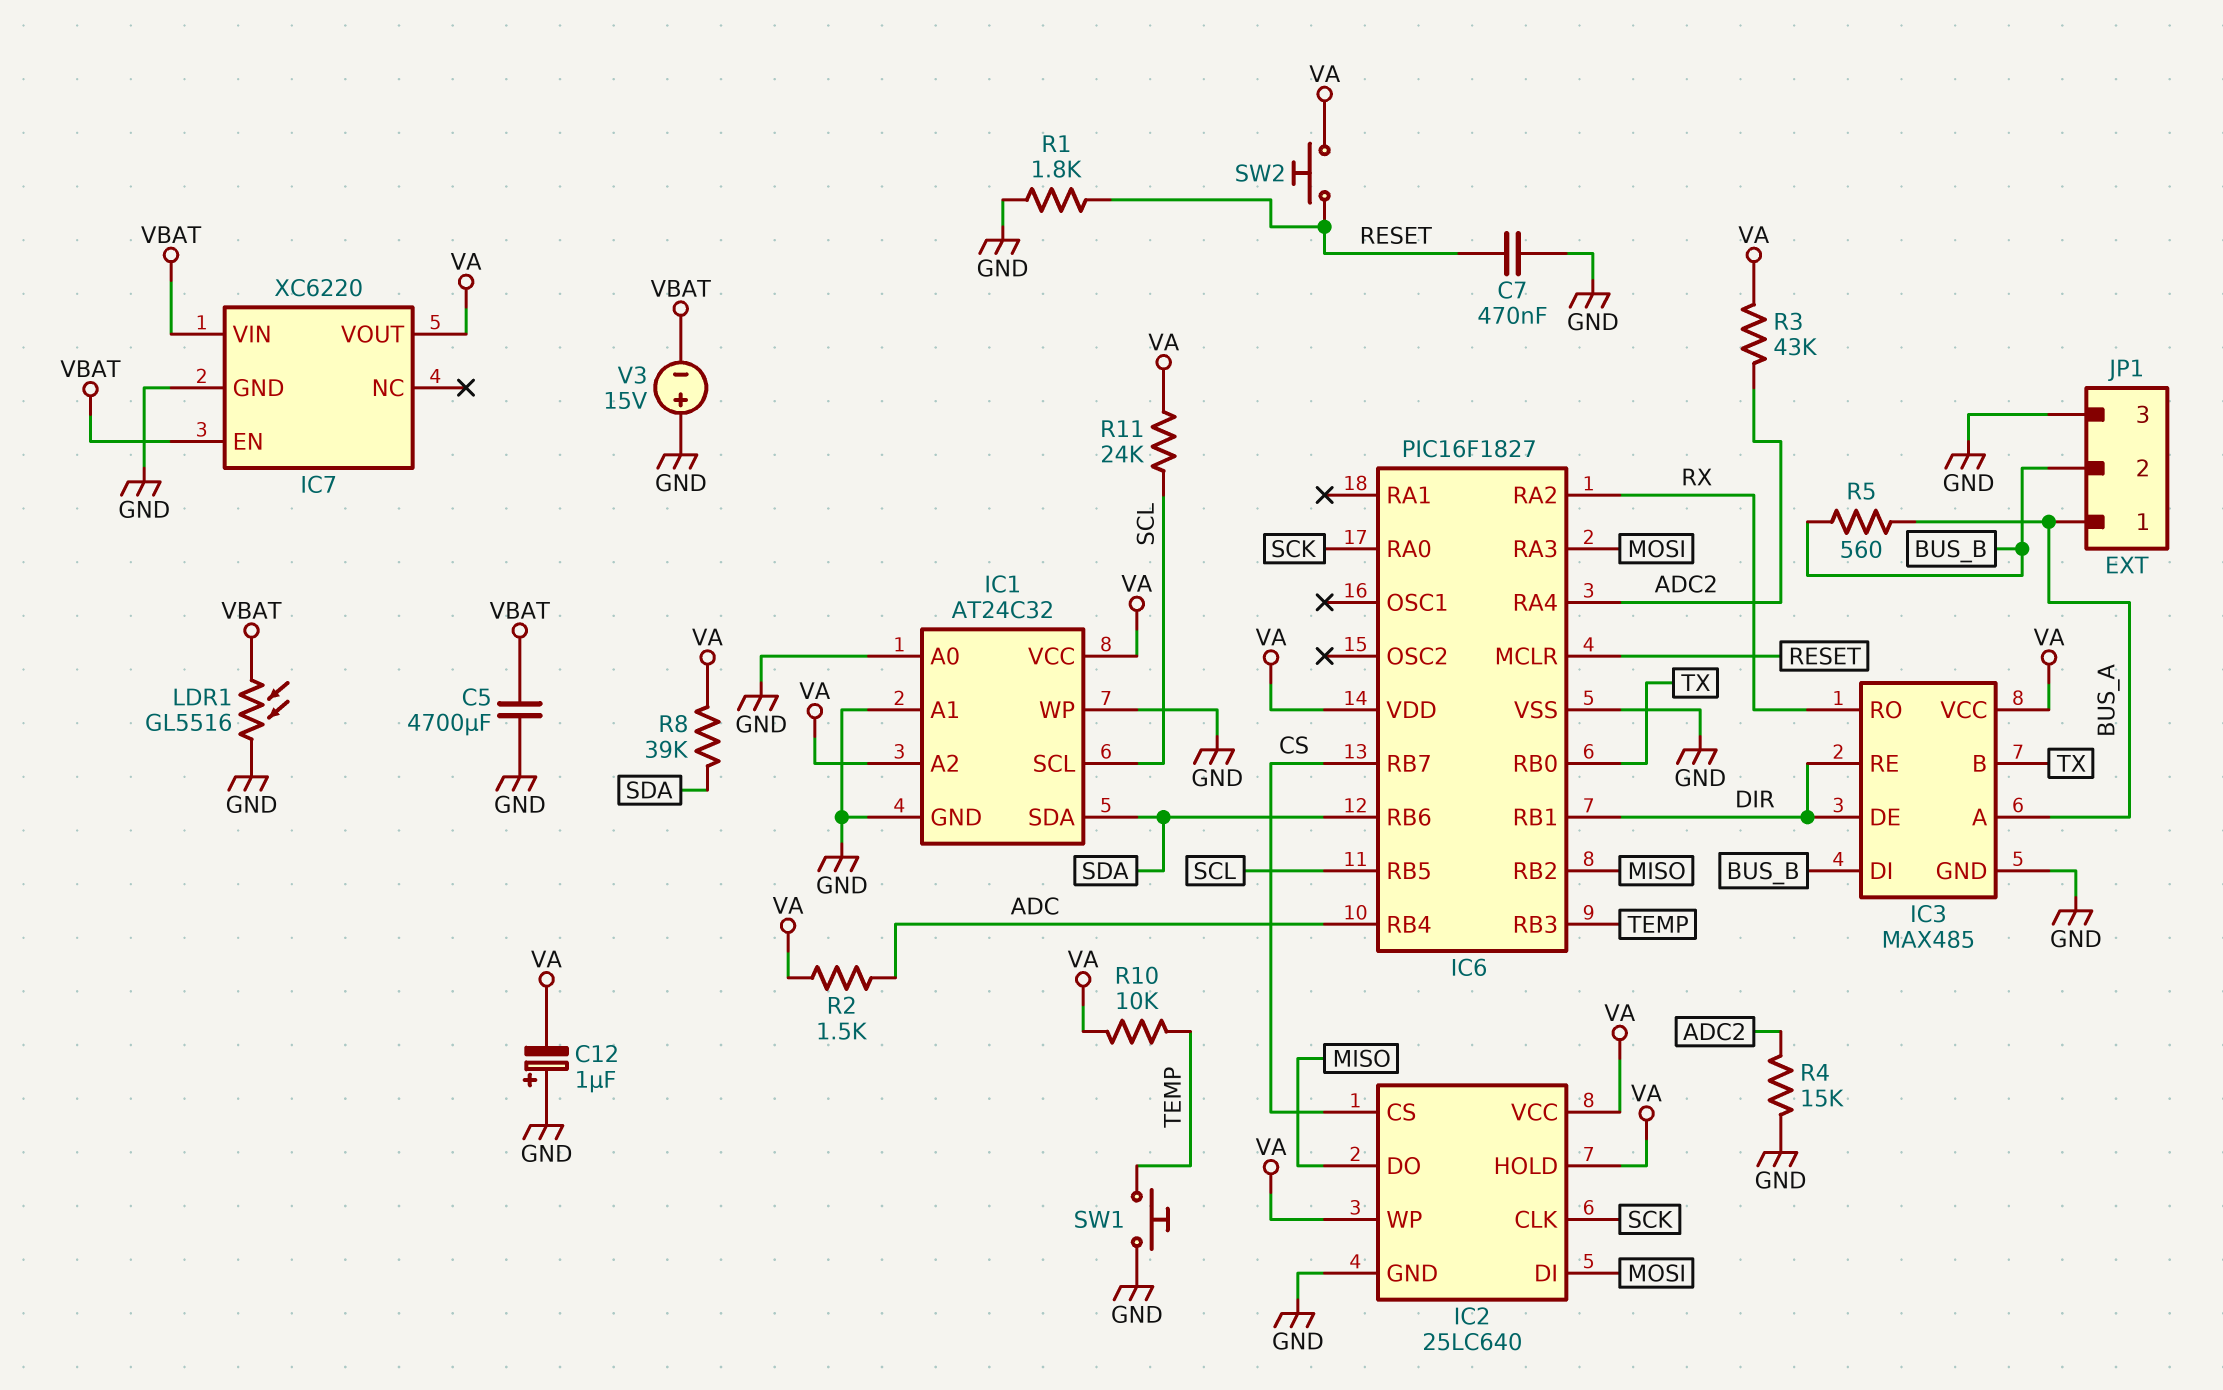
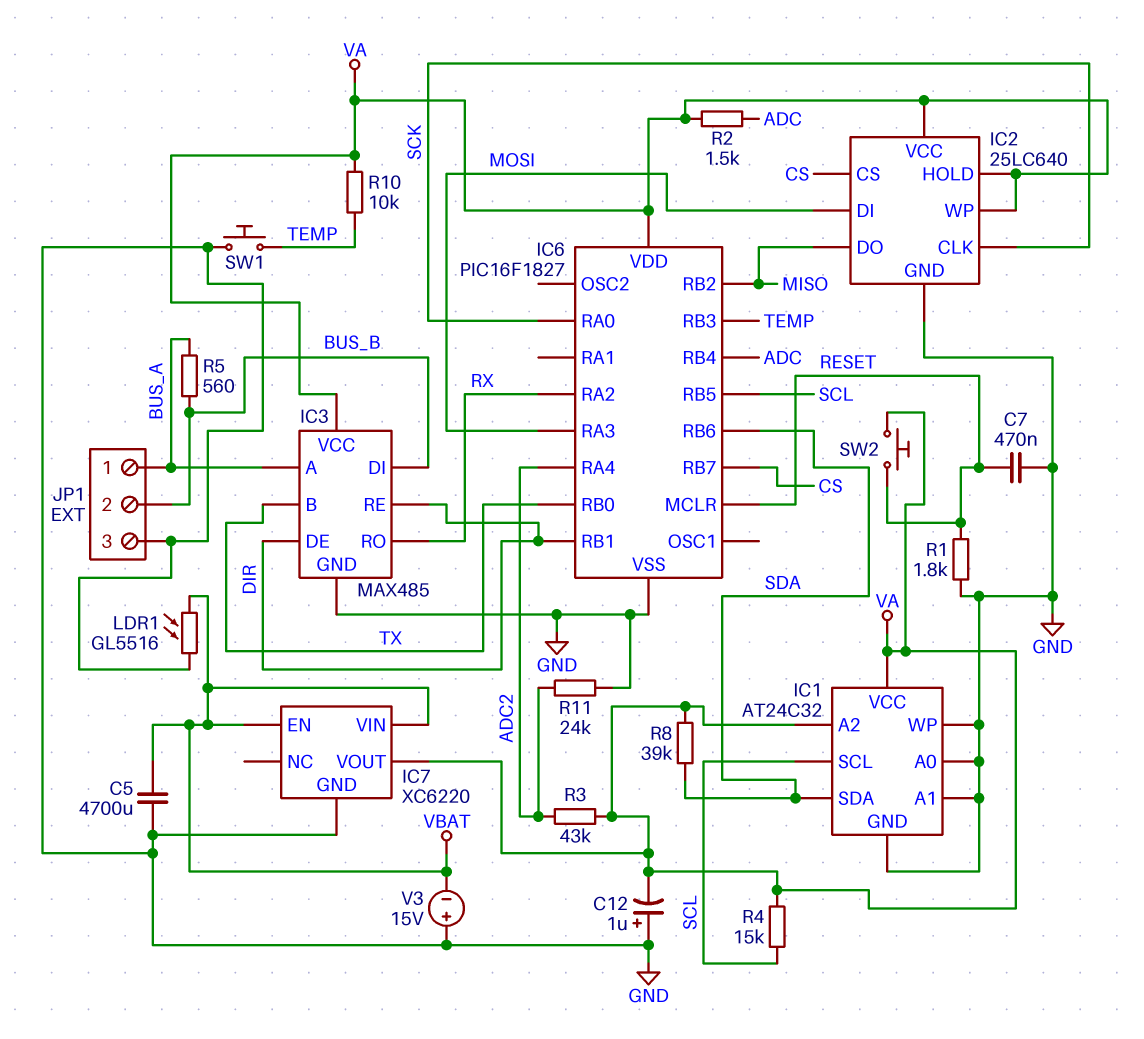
R4: 15k (ADC2, GND) -> 15k (SCL, VA)
R11: 24k (SCL, VA) -> 24k (ADC2, GND)

